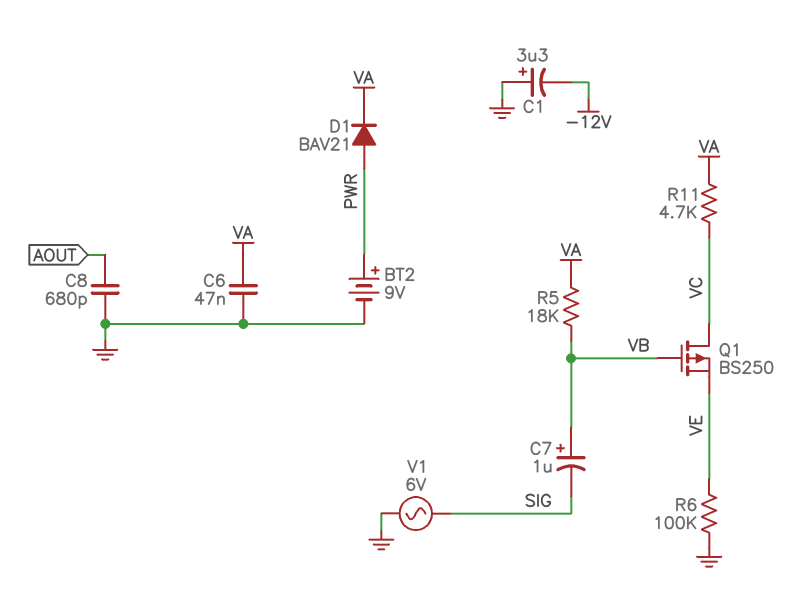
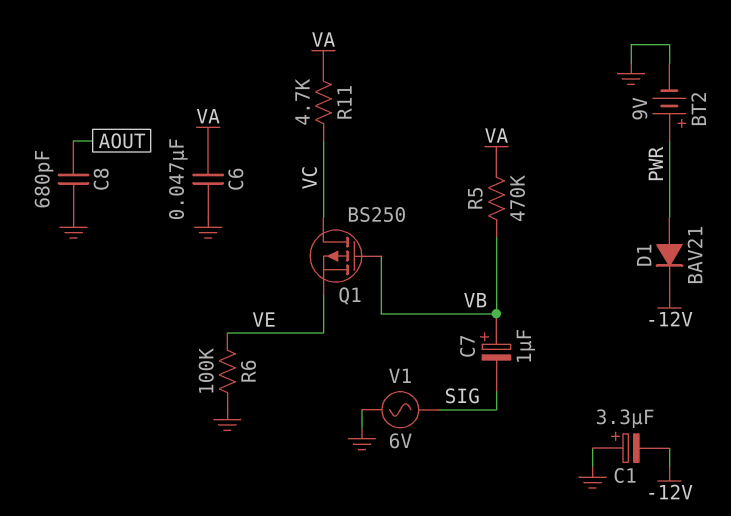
D1: diode BAV21 (A PWR, K VA) -> diode BAV21 (A PWR, K -12V)
R5: 18k (VA, VB) -> 470k (VA, VB)

